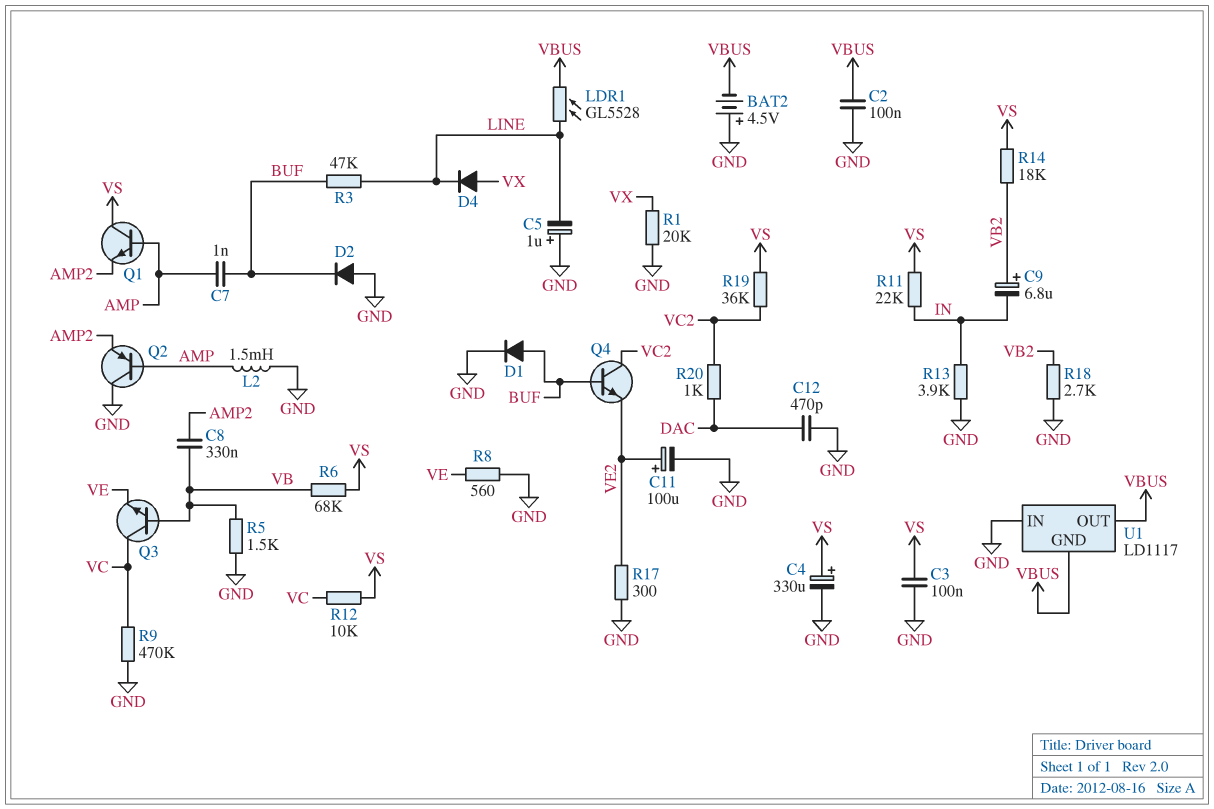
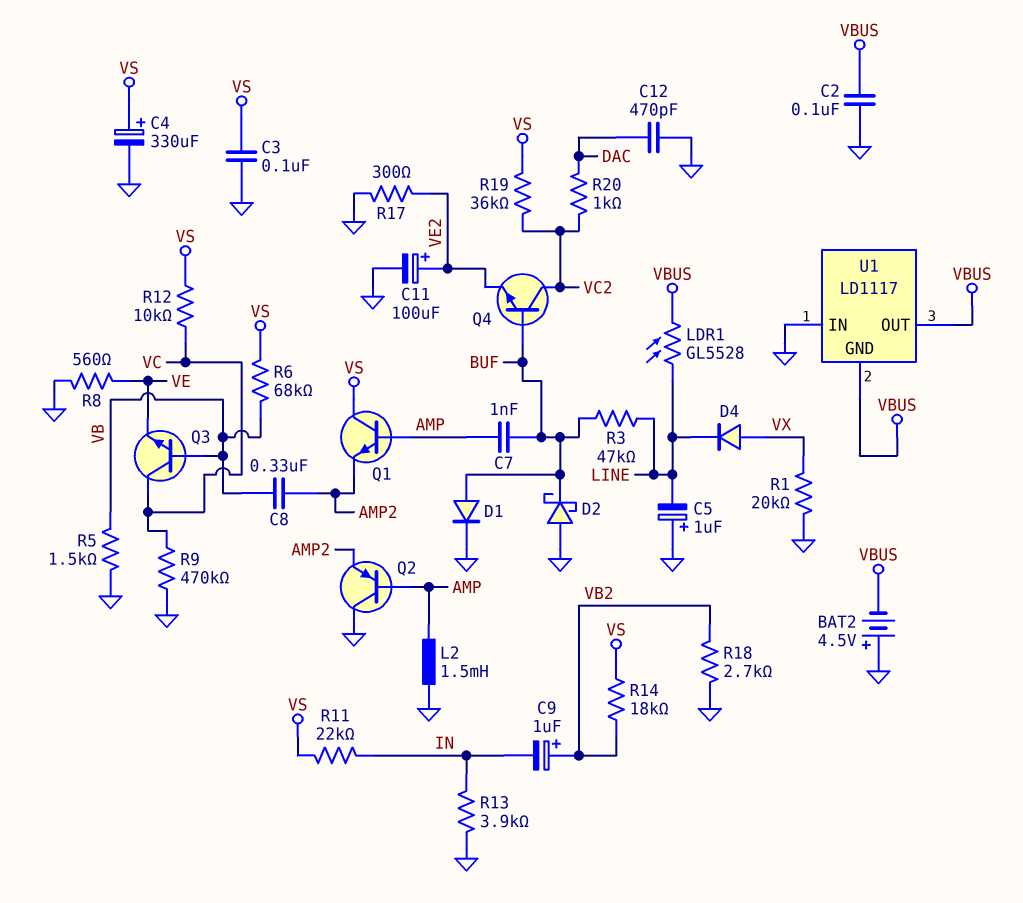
C9: 6.8uF (plus VB2, minus IN) -> 1uF (plus VB2, minus IN)
D2: diode (A GND, K BUF) -> schottky (A GND, K BUF)

